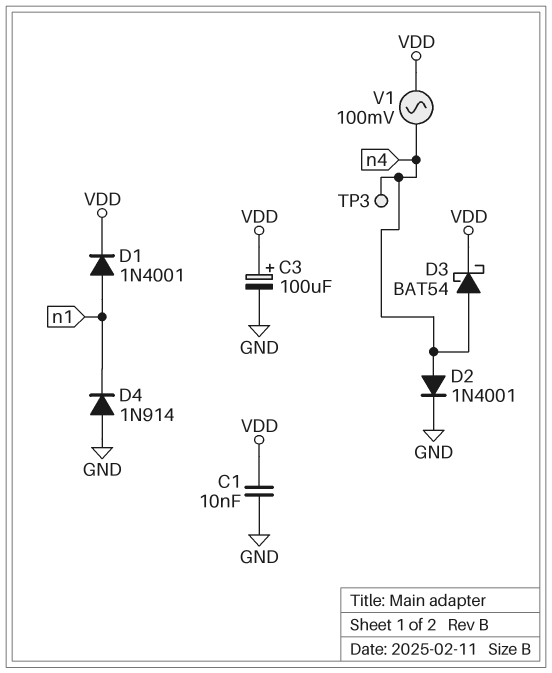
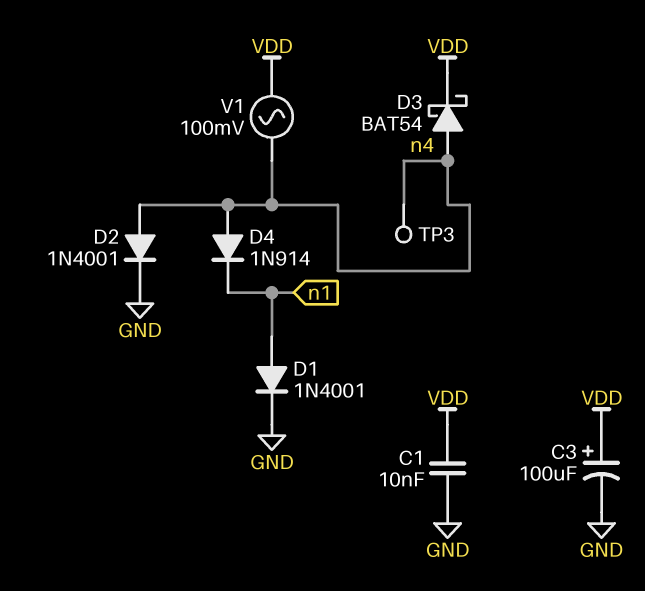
D1: diode 1N4001 (A n1, K VDD) -> diode 1N4001 (A n1, K GND)
D4: diode 1N914 (A GND, K n1) -> diode 1N914 (A n4, K n1)

